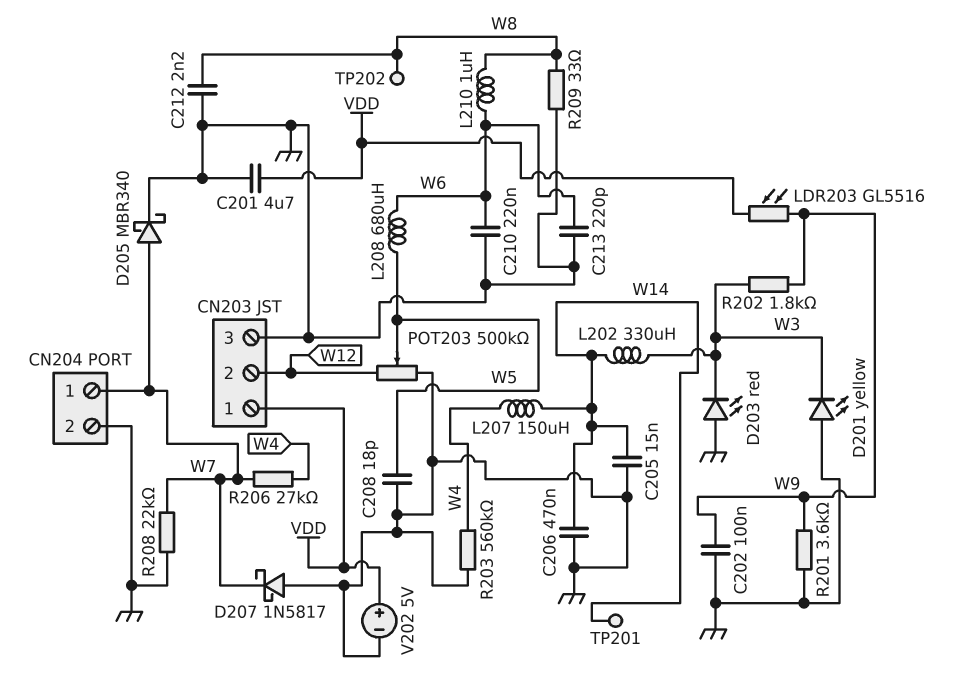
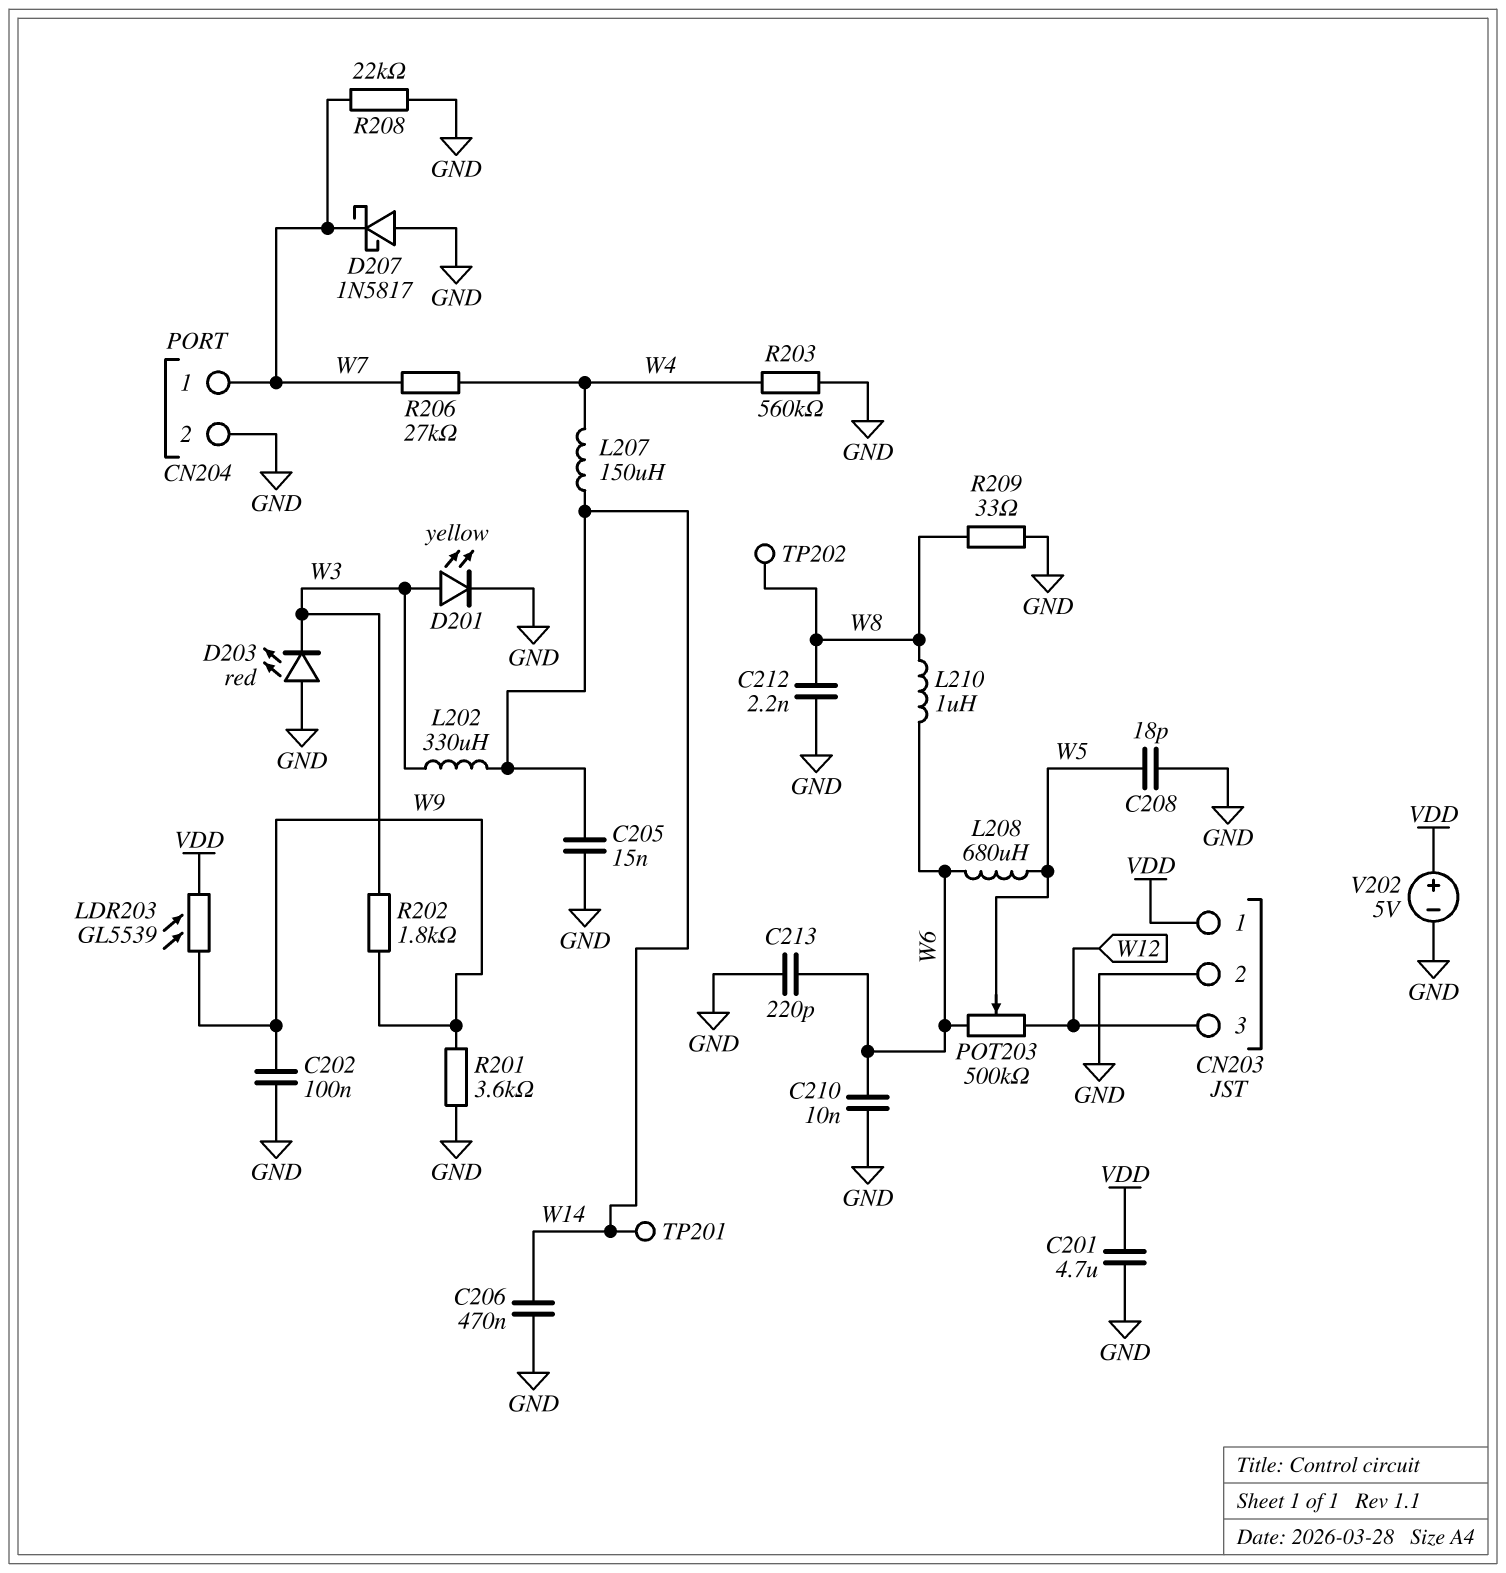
C210: 220nF (GND, W6) -> 10nF (GND, W6)
CN203 pin 2: W12 -> GND
CN203 pin 3: GND -> W12
D201: LED yellow (A GND, K W3) -> LED yellow (A W3, K GND)
D205: schottky MBR340 (A W7, K GND) -> none
LDR203: GL5516 (VDD, W9) -> GL5539 (VDD, W9)
POT203: 500k (GND, W12, wiper W5) -> 500k (W6, W12, wiper W5)

